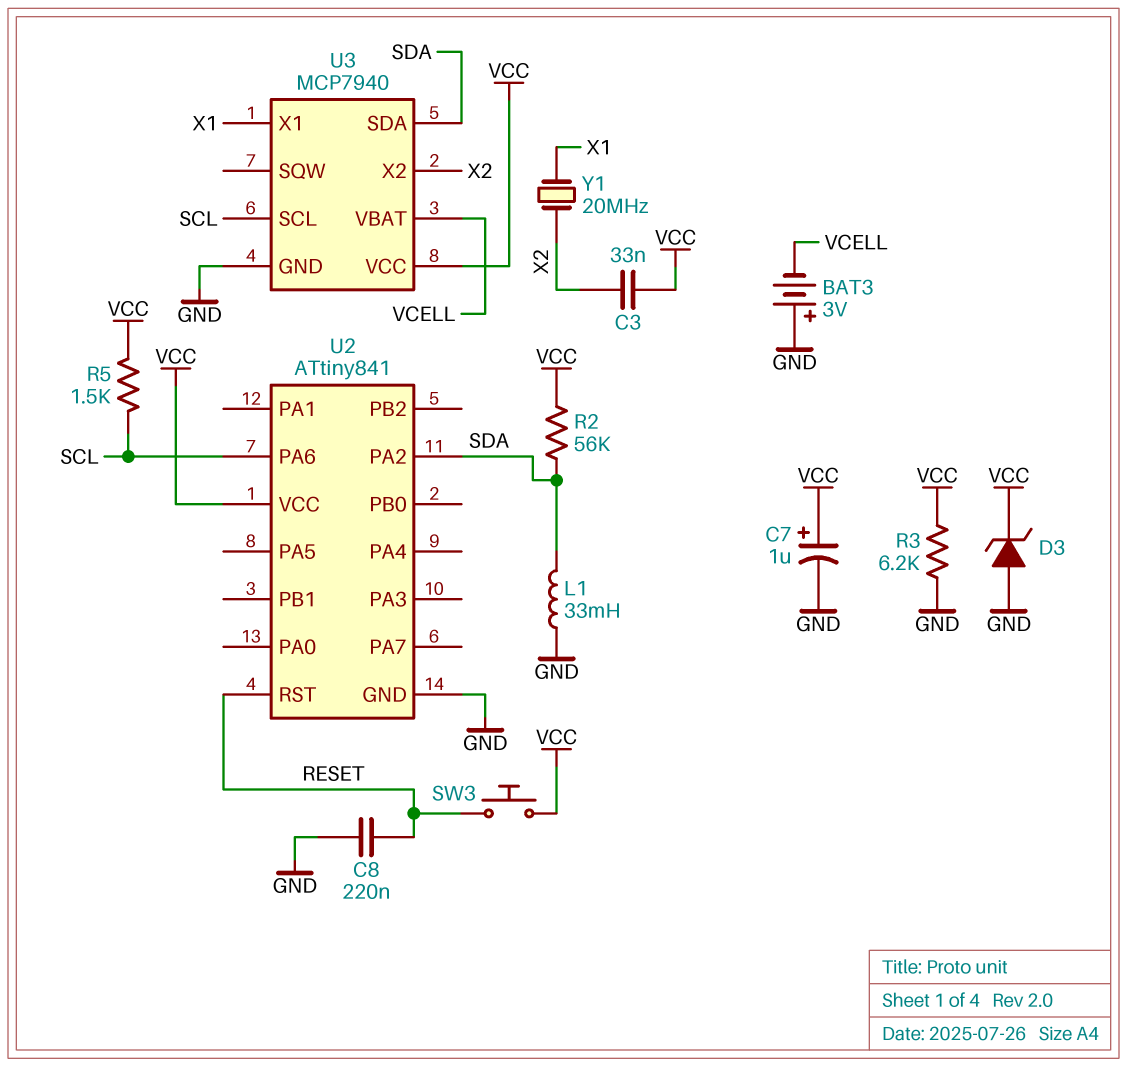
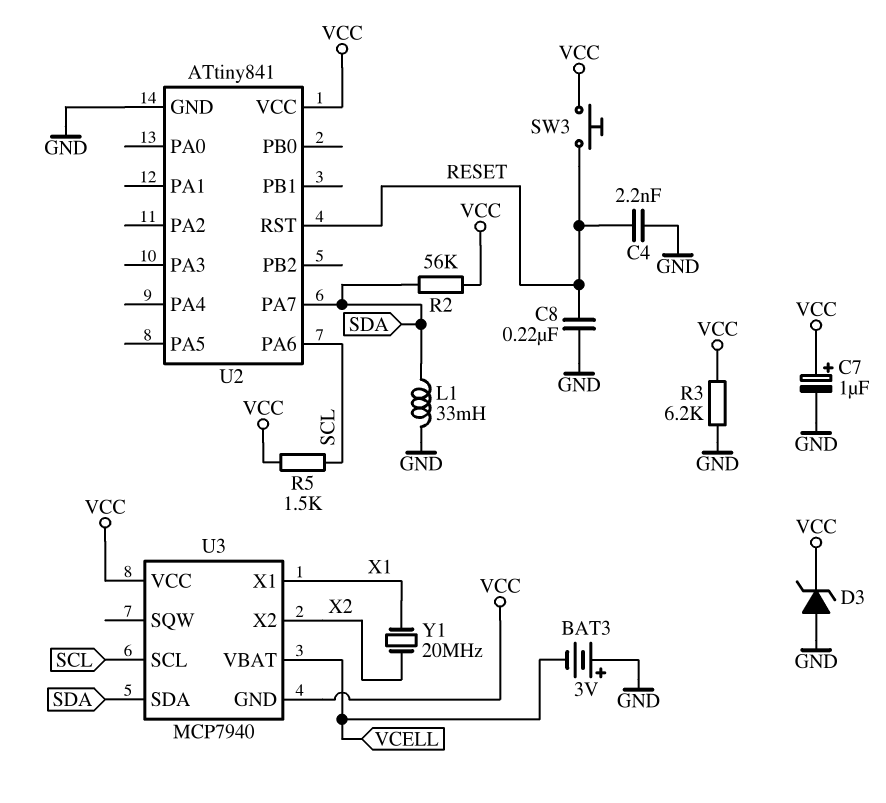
C3: 33nF (VCC, X2) -> none
C4: none -> 2.2nF (GND, RESET)
U2 pin PA2: SDA -> none
U2 pin PA7: none -> SDA
U3 pin GND: GND -> VCC

